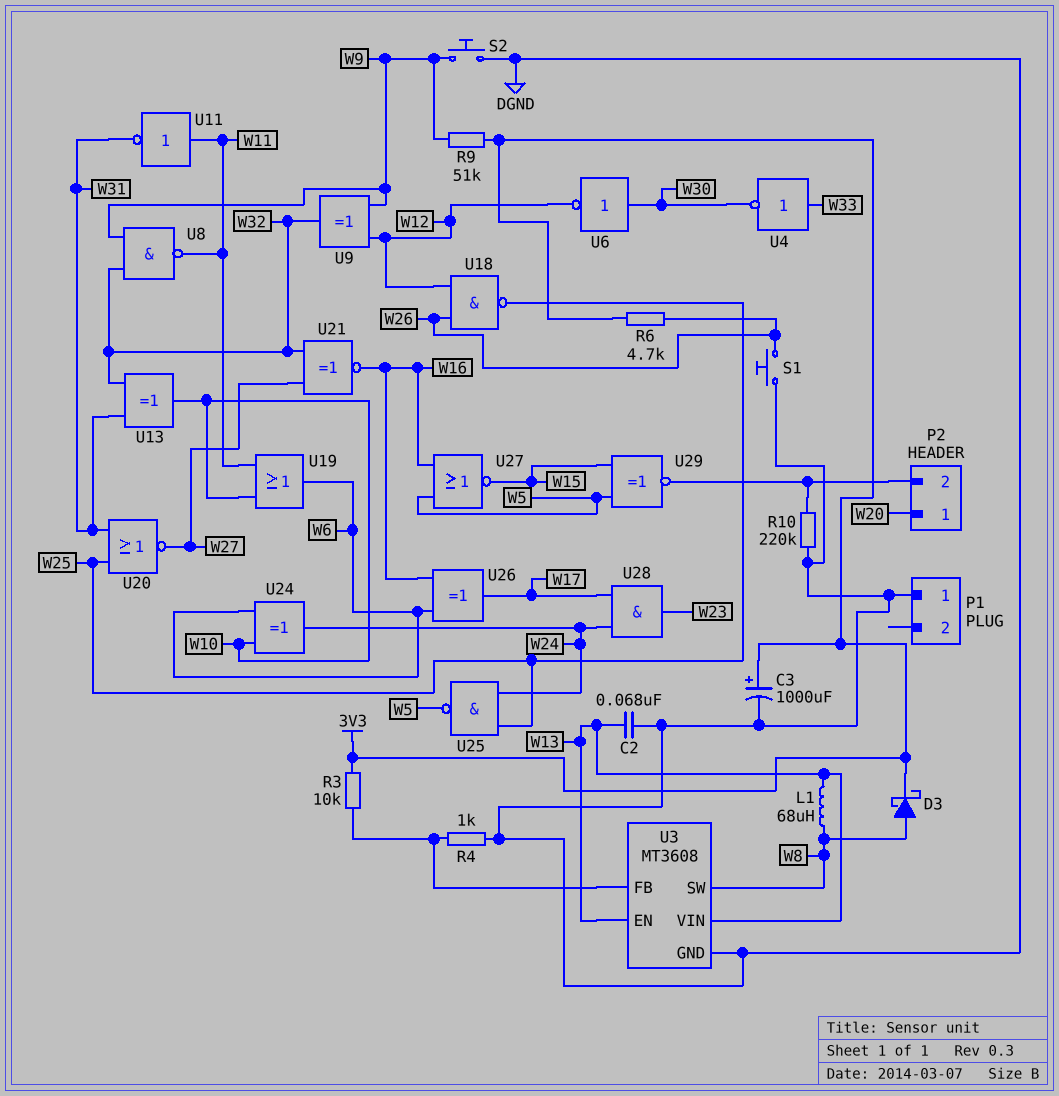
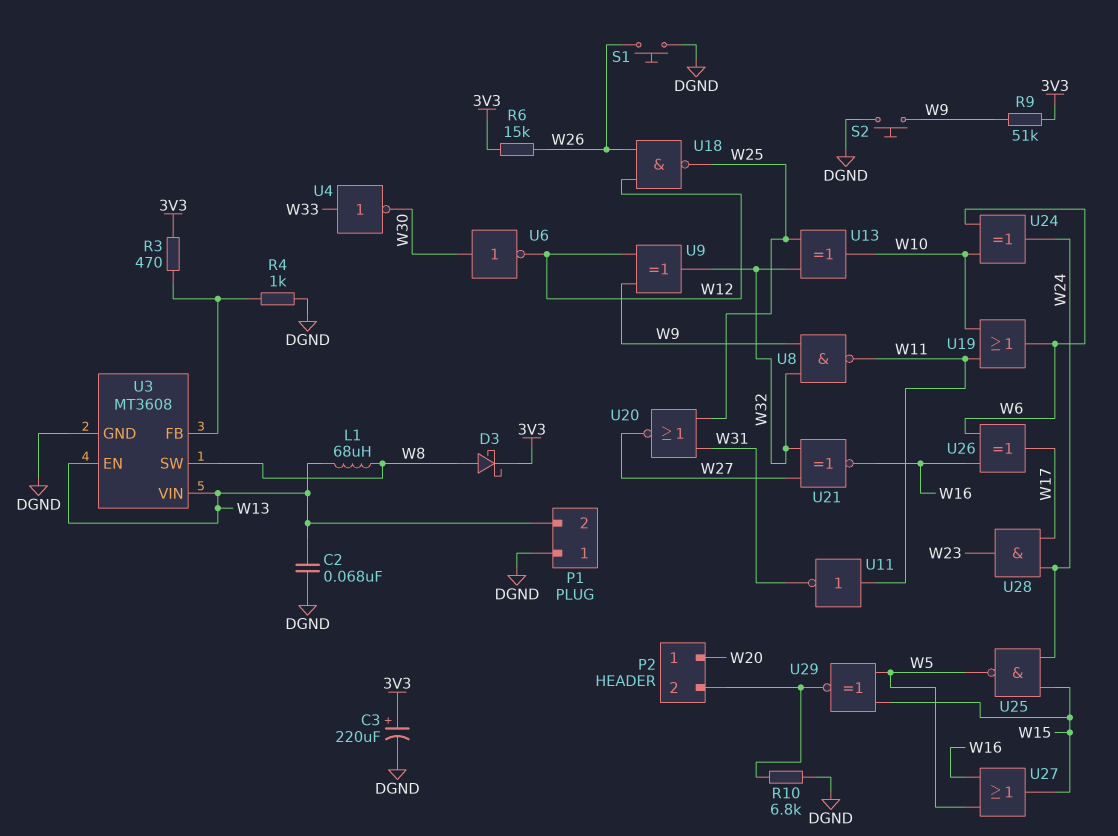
C3: 1000uF (plus 3V3, minus DGND) -> 220uF (plus 3V3, minus DGND)
P1 pin 2: none -> W13
R3: 10k (3V3, U3/FB) -> 470 (3V3, U3/FB)
R6: 4.7k (3V3, W26) -> 15k (3V3, W26)
R10: 220k (DGND, P2/2) -> 6.8k (DGND, P2/2)
U13: XOR (in W31, in W32, out W10) -> XOR (in W25, in W32, out W10)
U25: NAND (in W24, in W25, out W5) -> NAND (in W15, in W24, out W5)
U27: NOR (in W5, in W16, out W15) -> OR (in W5, in W16, out W15)

